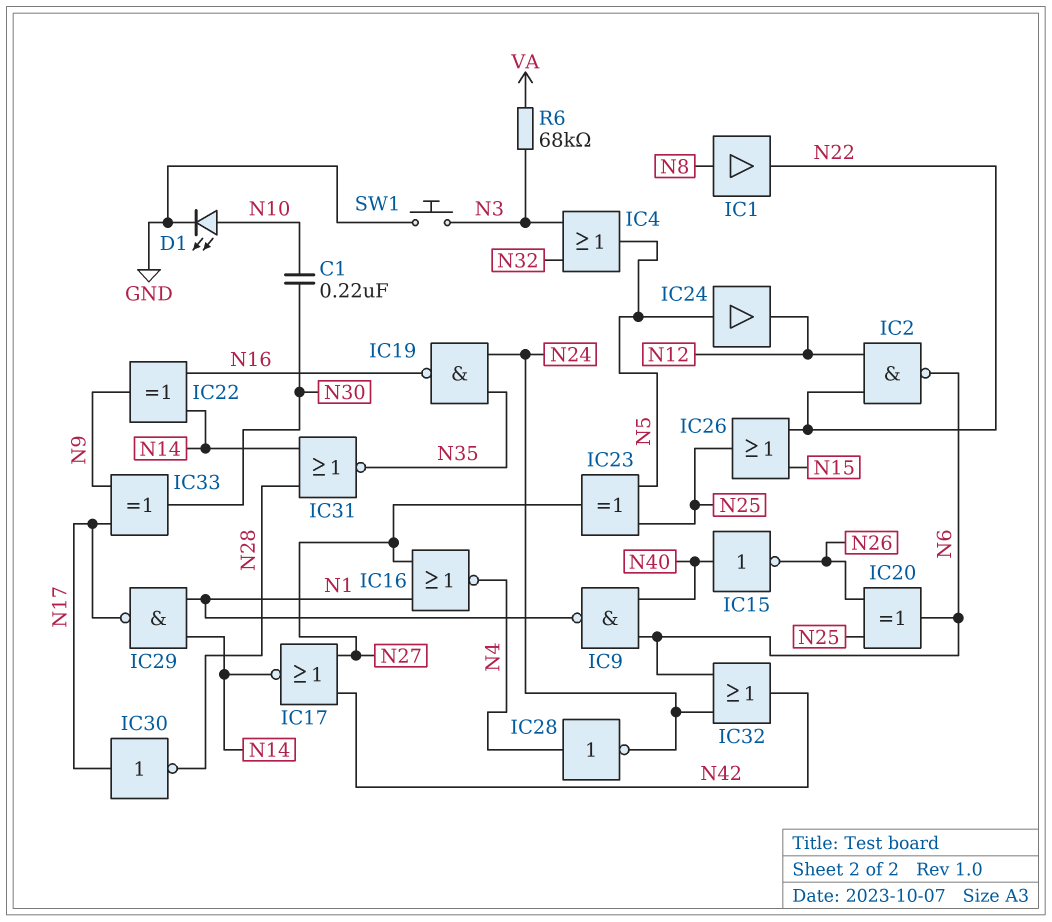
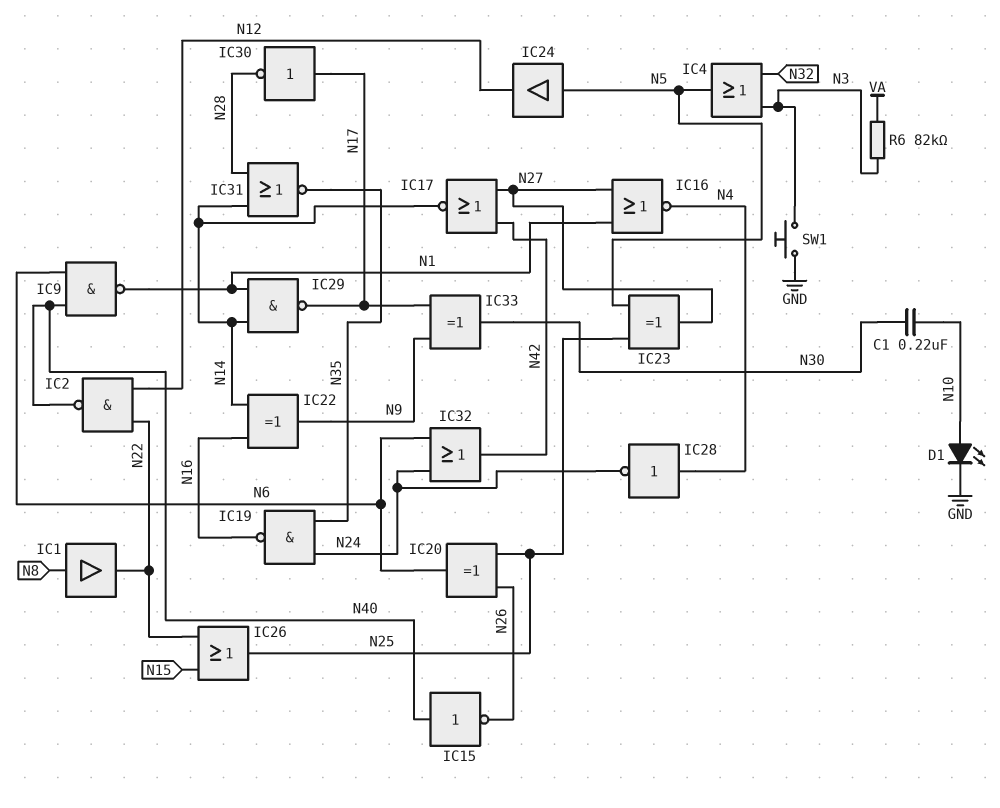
IC2: NAND (in N12, in N22, out N6) -> NAND (in N12, in N22, out N40)
R6: 68k (N3, VA) -> 82k (N3, VA)

